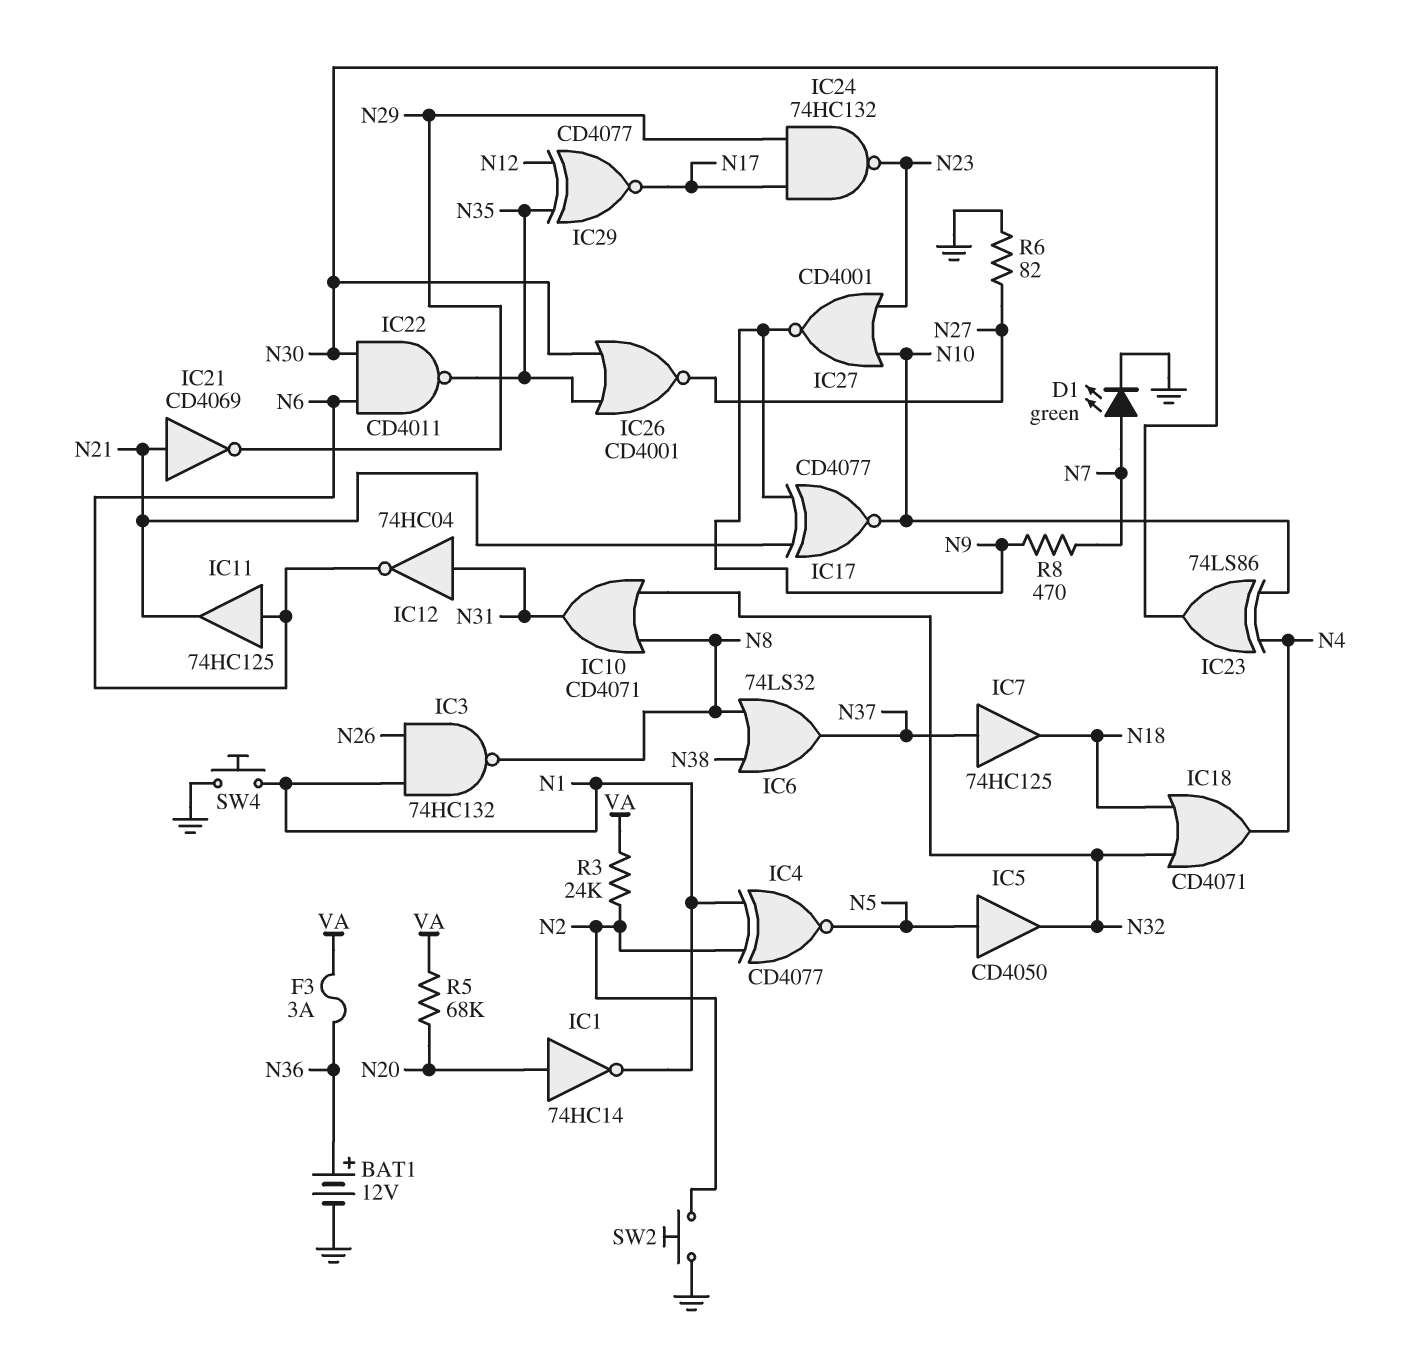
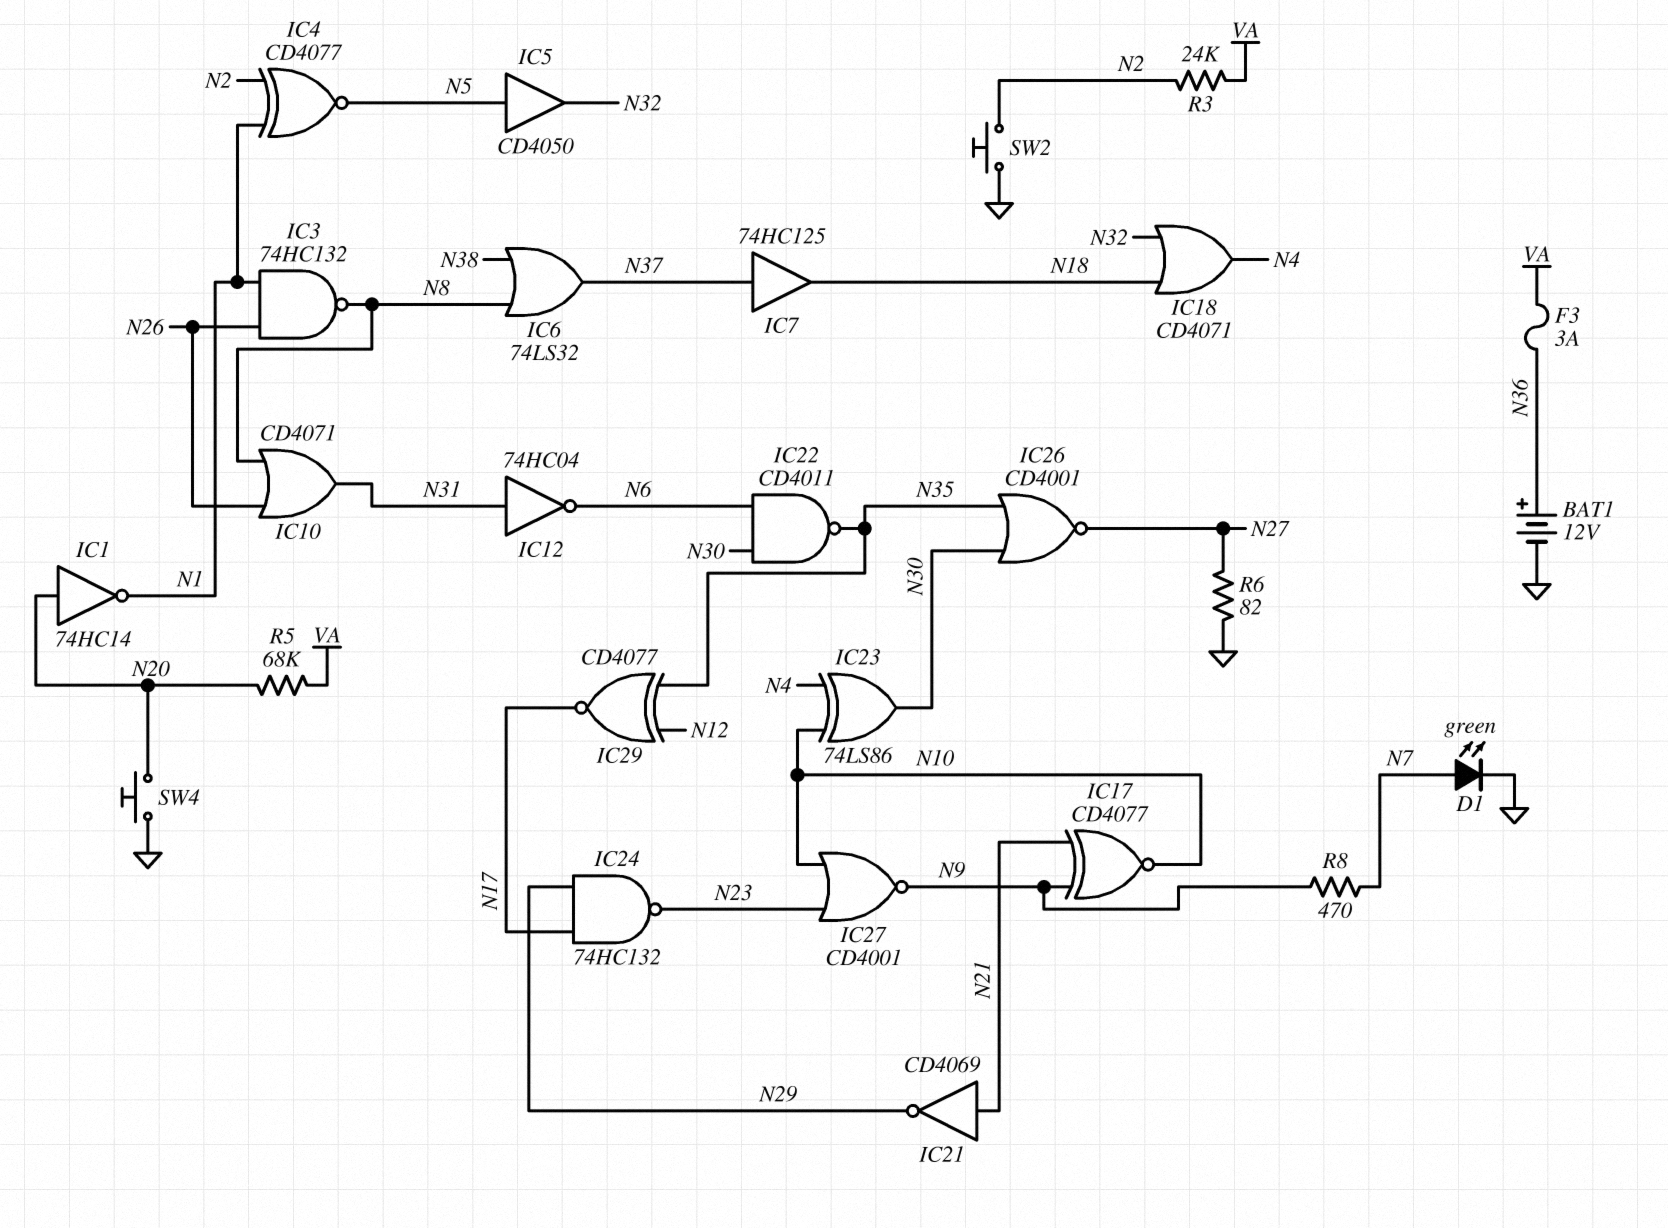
IC10: OR CD4071 (in N8, in N32, out N31) -> OR CD4071 (in N8, in N26, out N31)
IC11: buffer 74HC125 (in N6, out N21) -> none
SW4: button (GND, N1) -> button (GND, N20)

